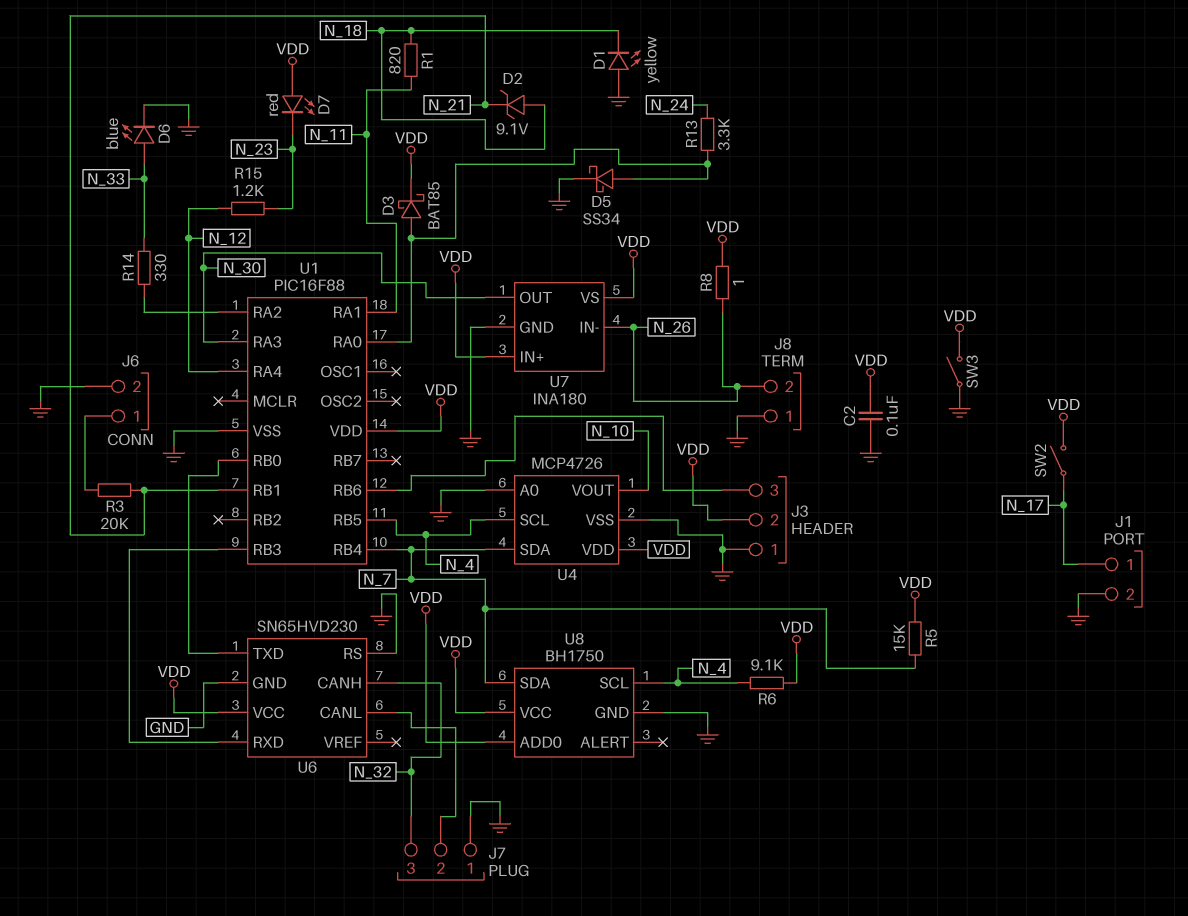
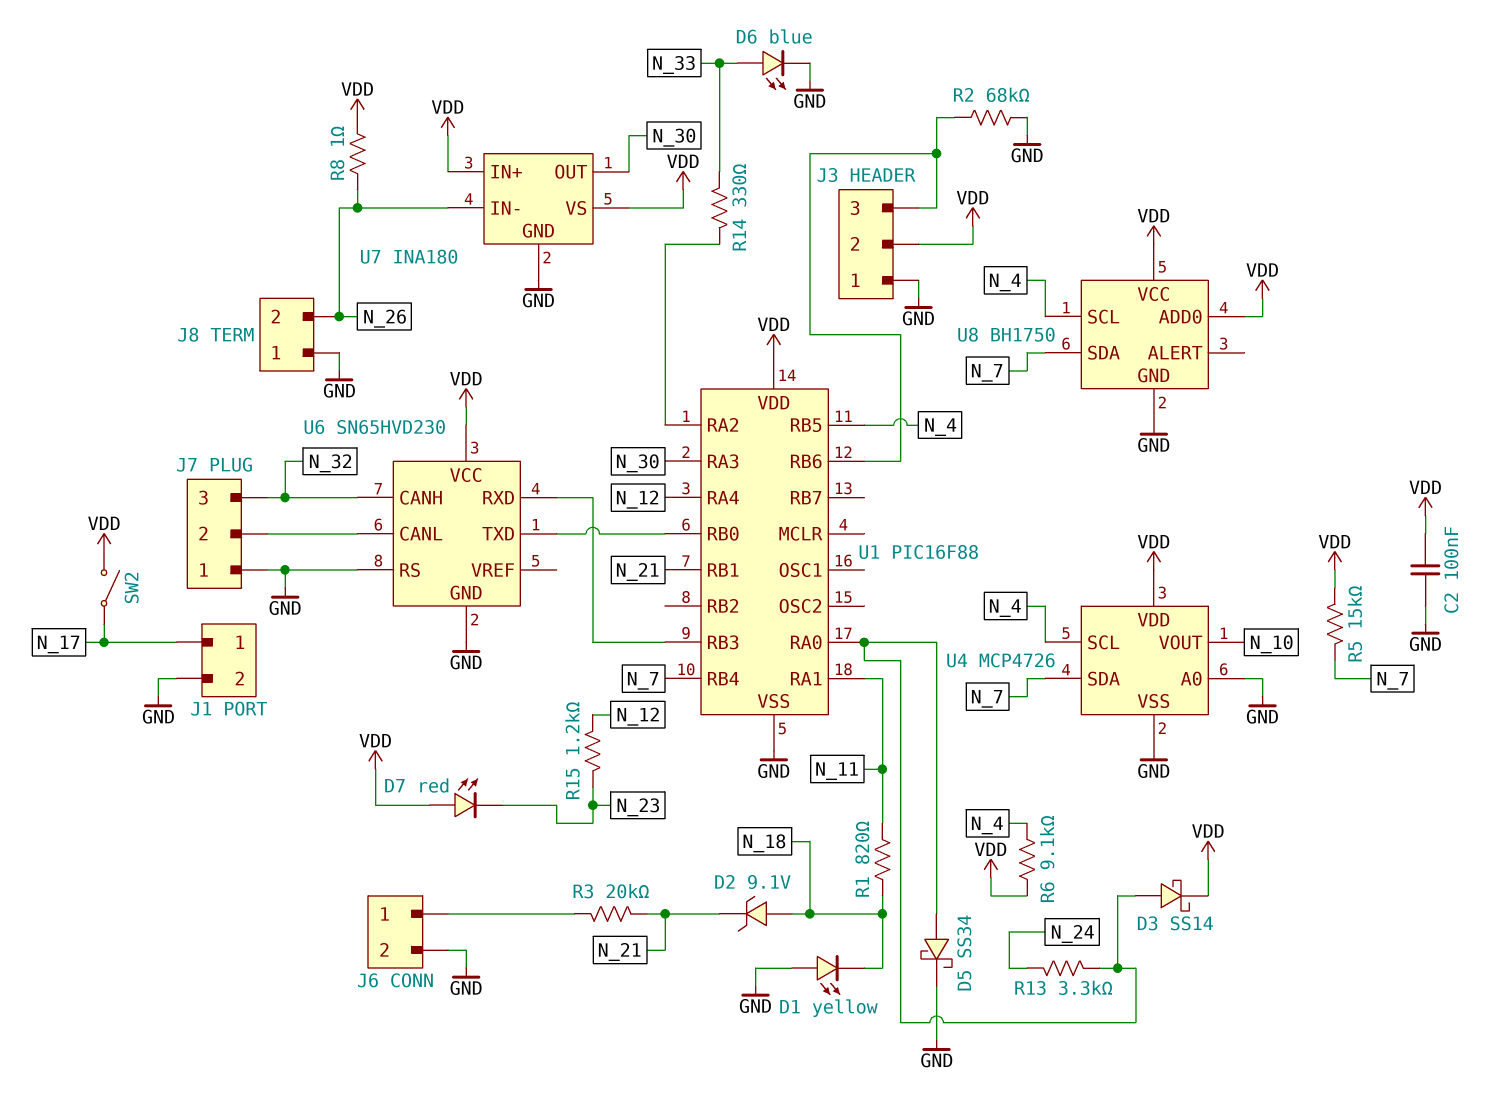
D3: schottky BAT85 (A U1/RA0, K VDD) -> schottky SS14 (A U1/RA0, K VDD)
R2: none -> 68k (GND, J3/3)
SW3: switch (GND, VDD) -> none

